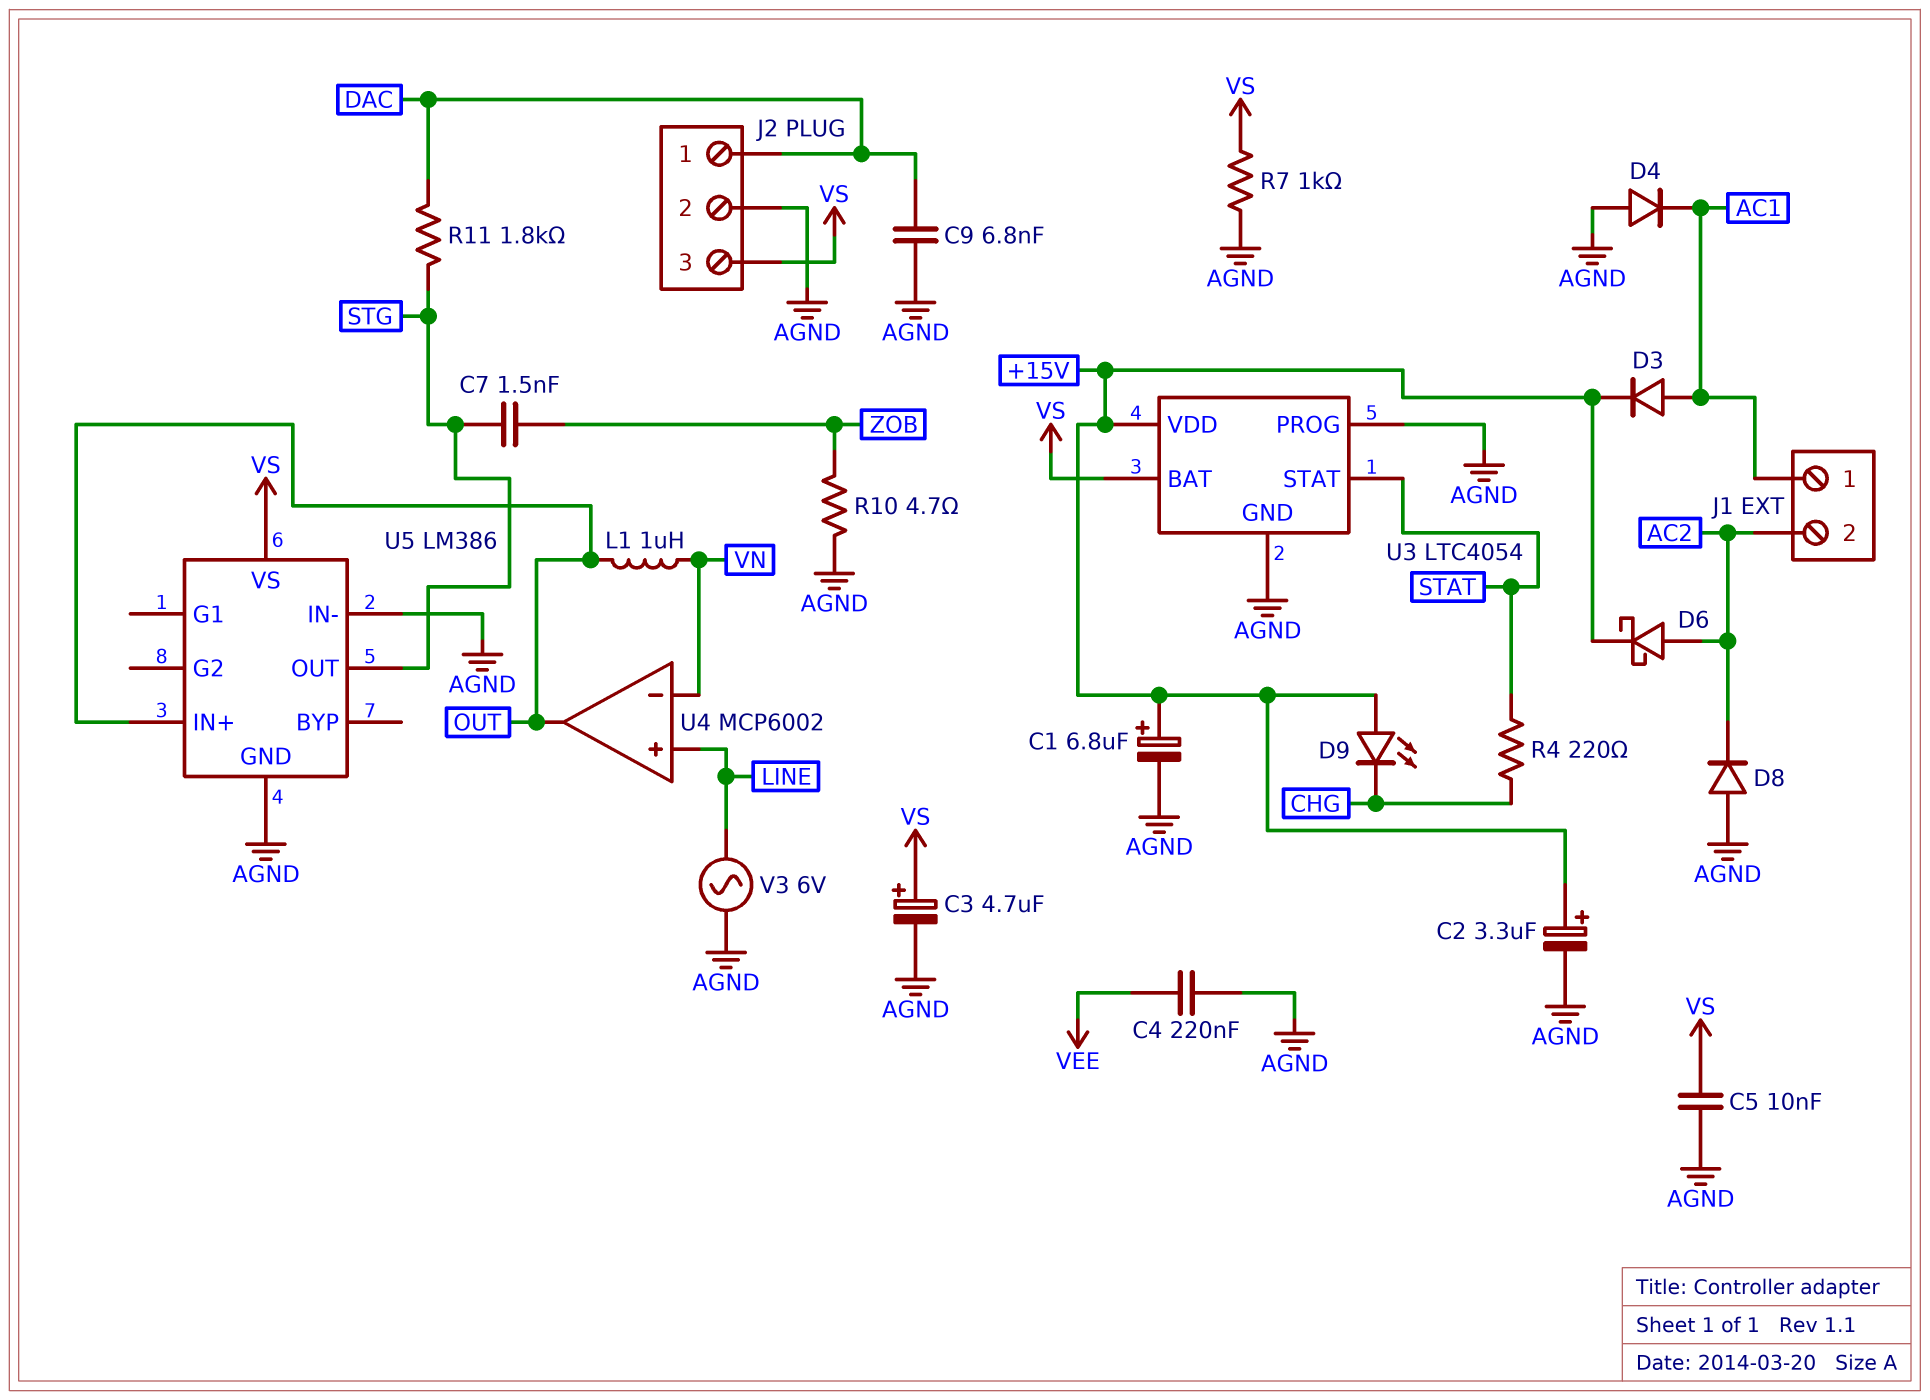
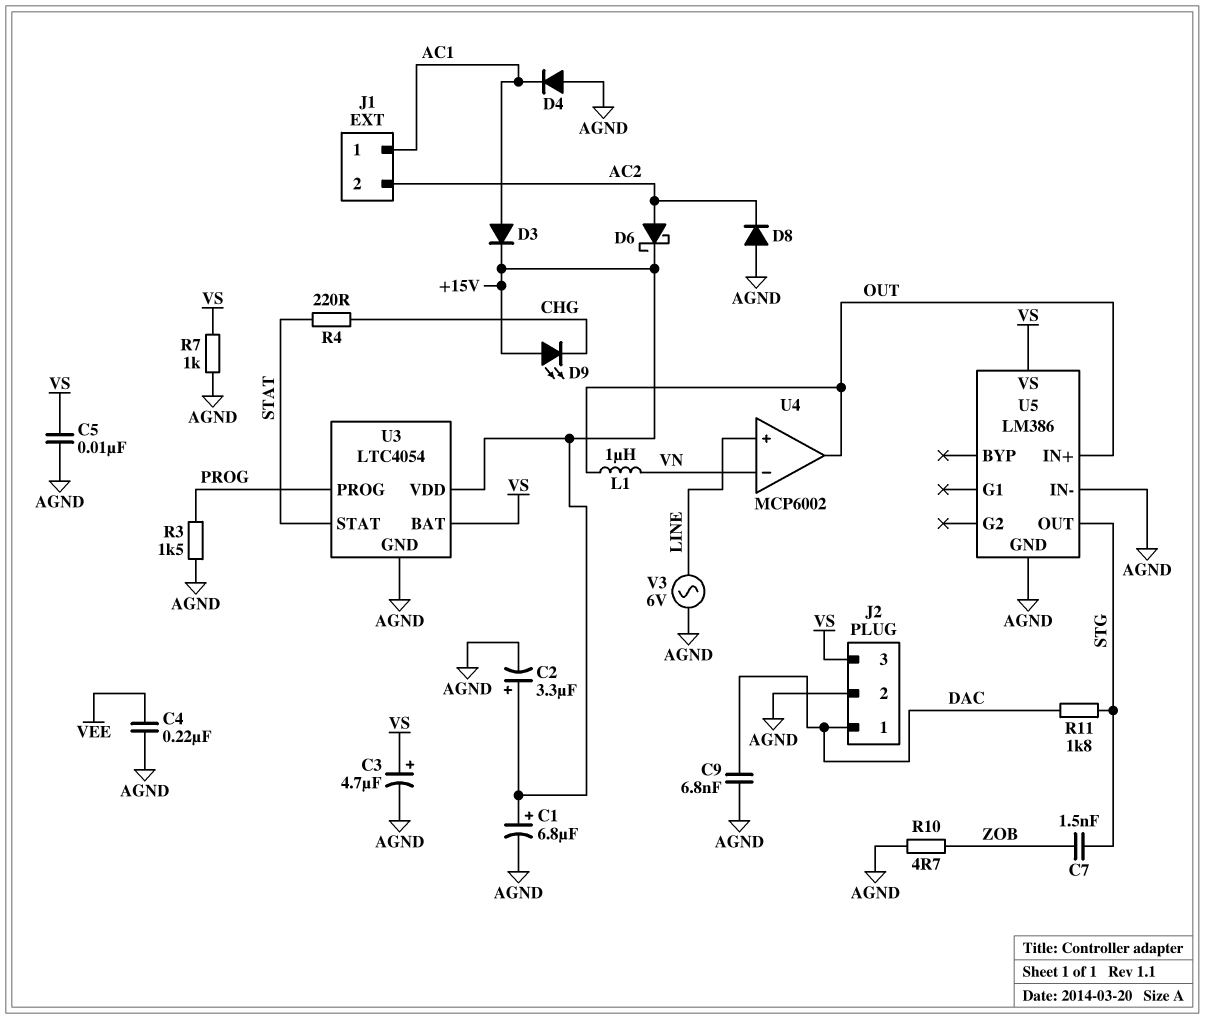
R3: none -> 1.5k (AGND, PROG)
U3 pin PROG: AGND -> PROG

